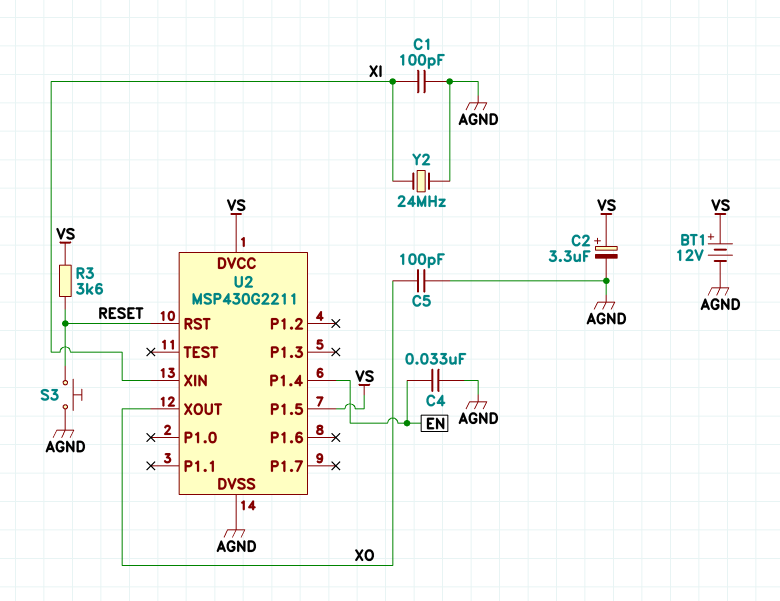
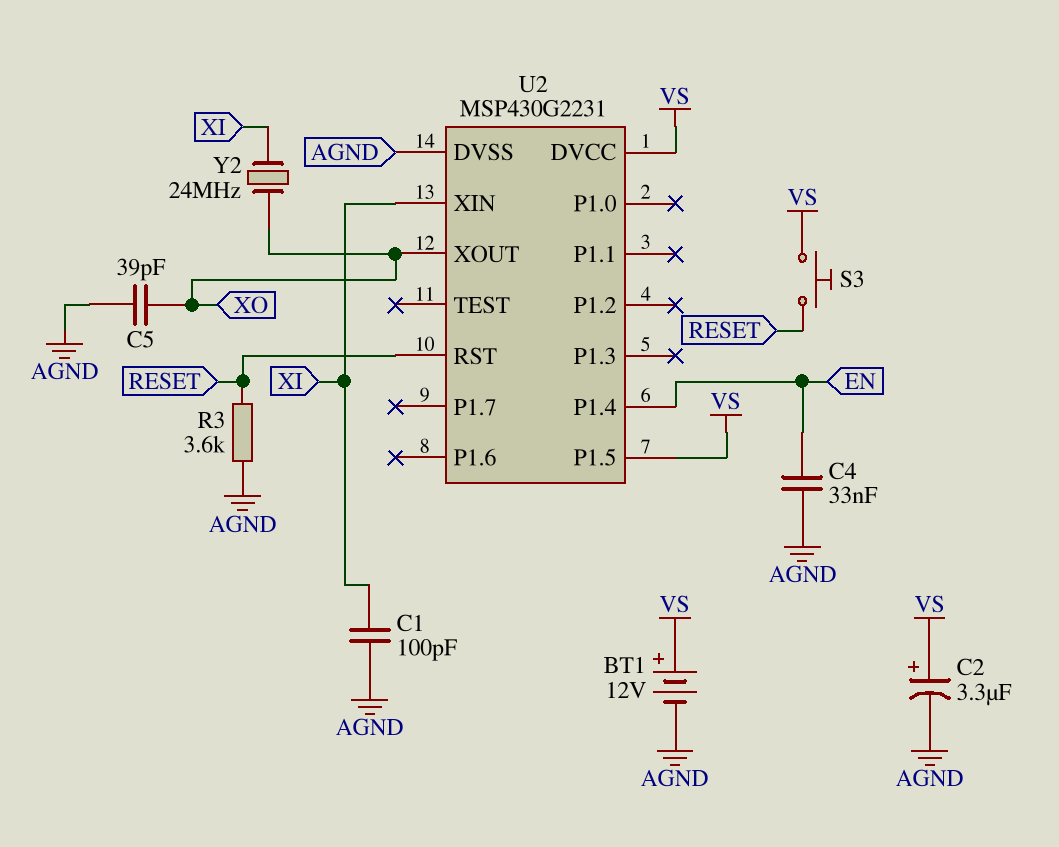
C5: 100pF (AGND, XO) -> 39pF (AGND, XO)
R3: 3.6k (RESET, VS) -> 3.6k (AGND, RESET)
S3: button (AGND, RESET) -> button (RESET, VS)
U2: MSP430G2211 -> MSP430G2231
Y2: 24MHz (AGND, XI) -> 24MHz (XI, XO)

